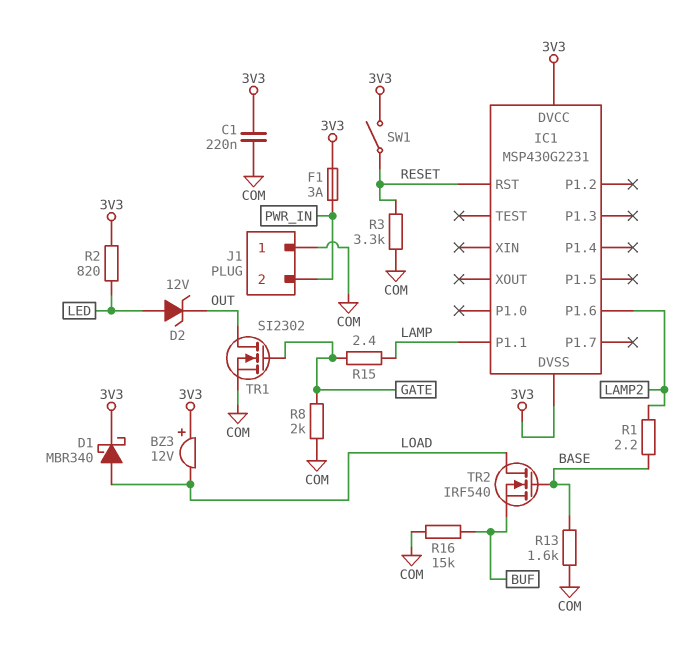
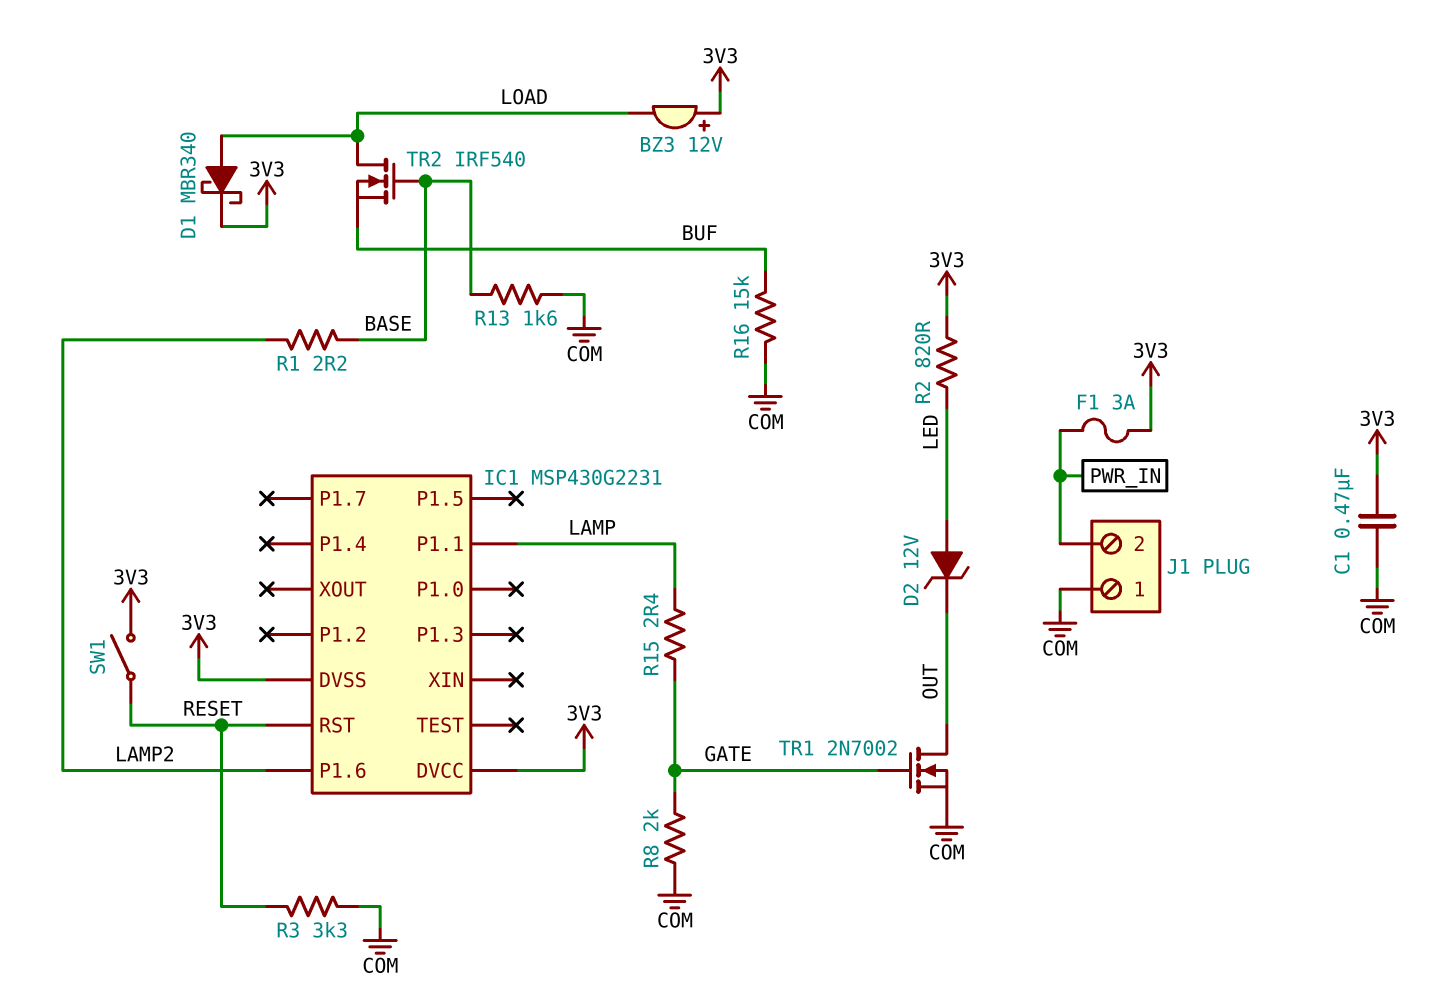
C1: 220nF (3V3, COM) -> 470nF (3V3, COM)
TR1: NMOS SI2302 (G GATE, D OUT, S COM) -> NMOS 2N7002 (G GATE, D OUT, S COM)

